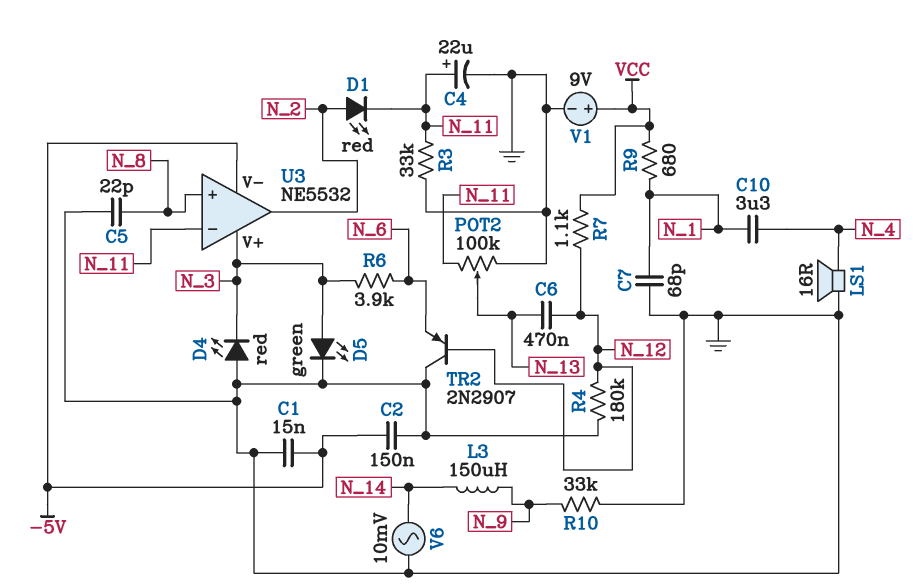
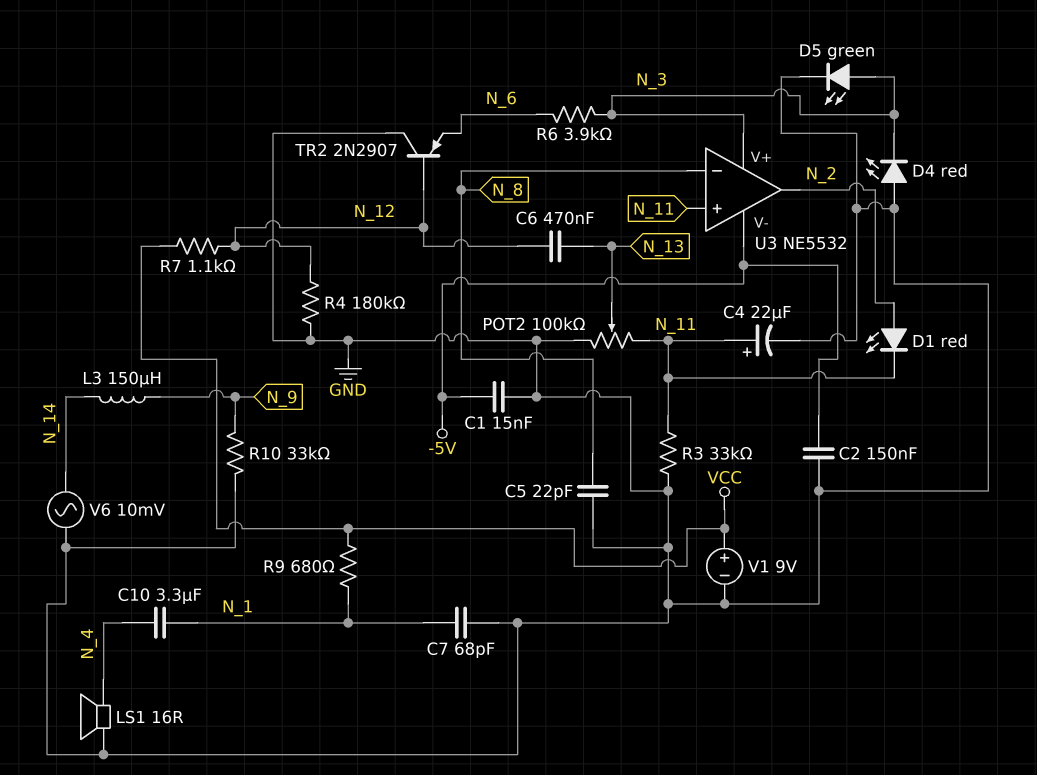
U3 pin in+: N_8 -> N_11
U3 pin in-: N_11 -> N_8

